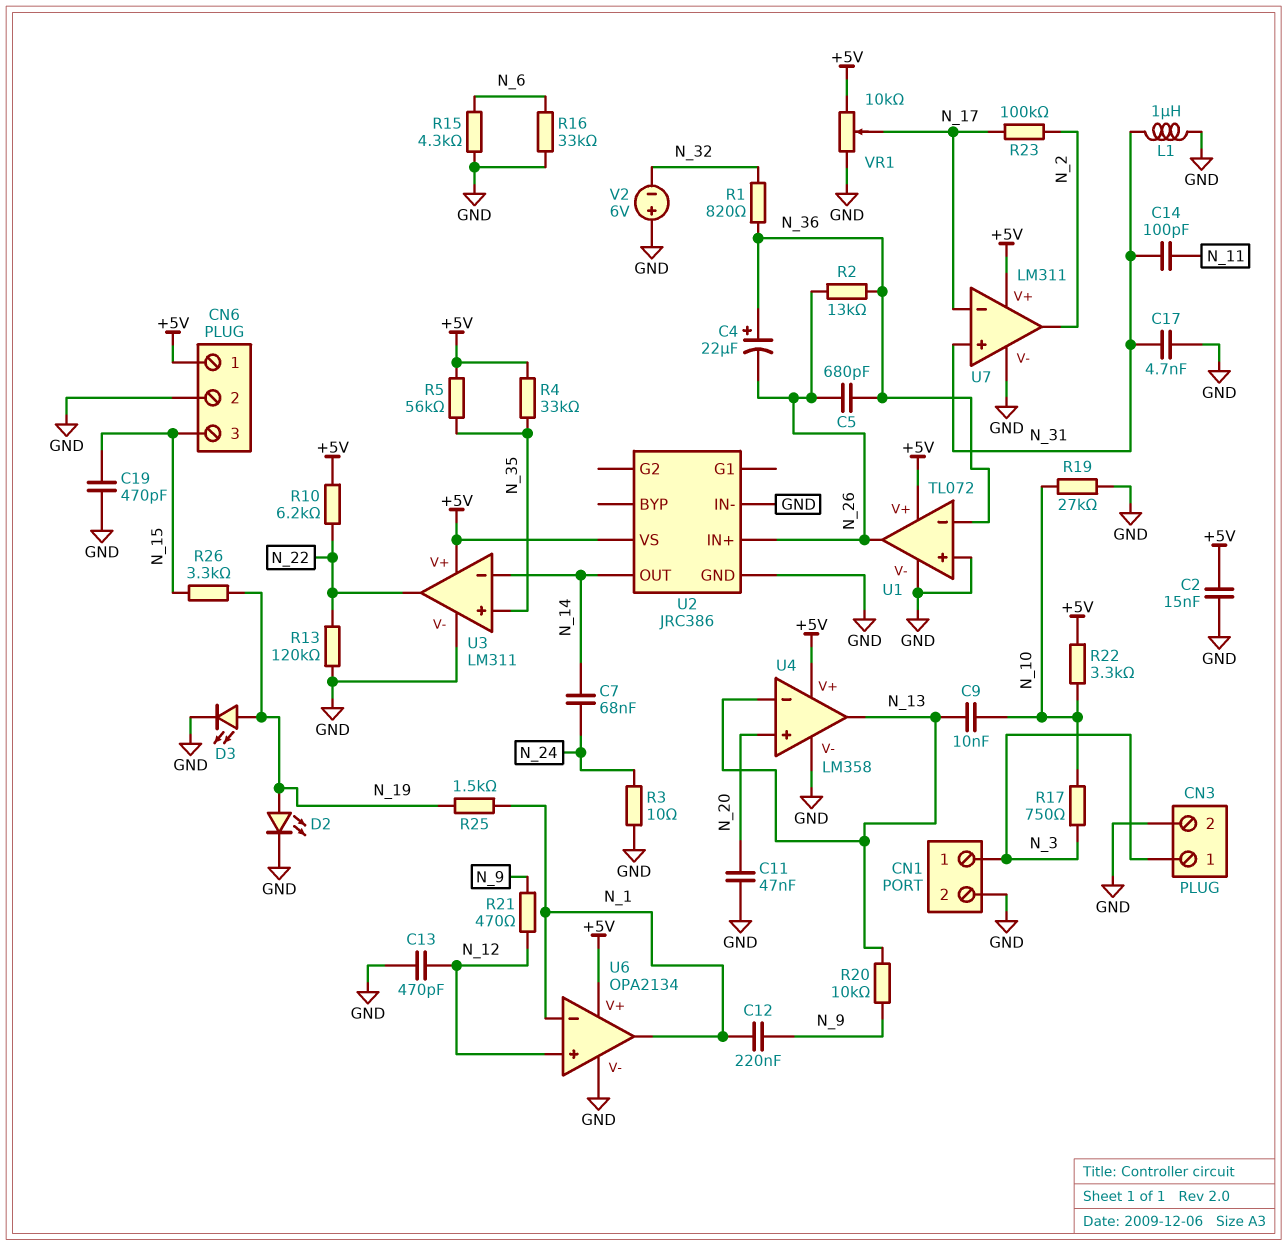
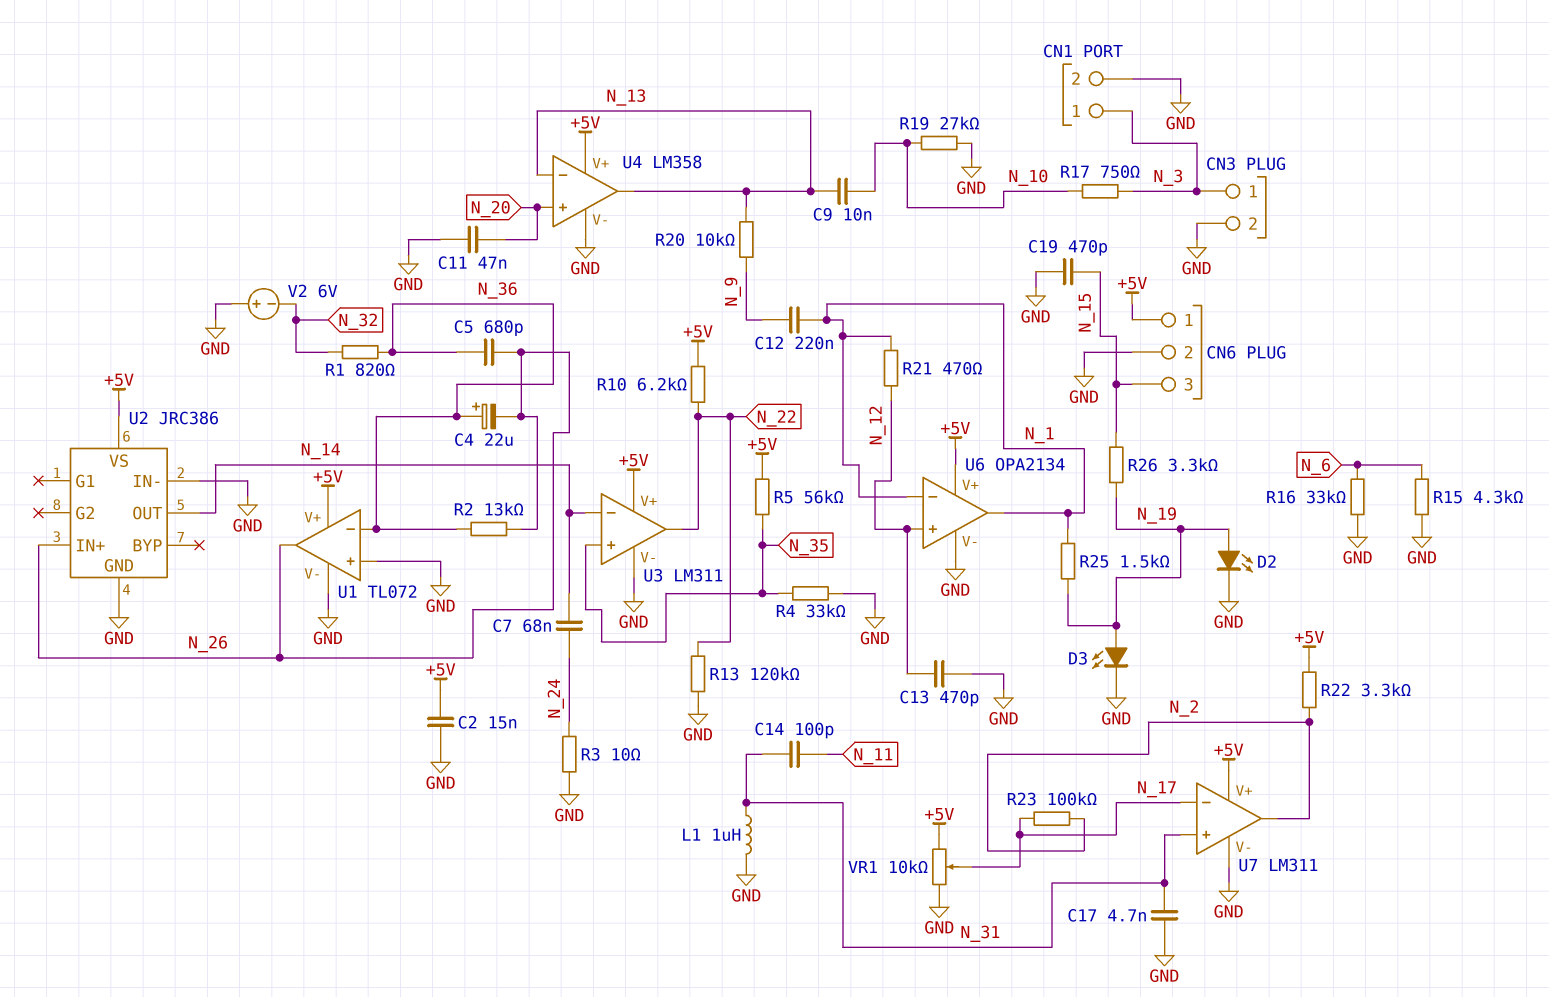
R4: 33k (+5V, N_35) -> 33k (GND, N_35)
R21: 470 (N_9, N_12) -> 470 (N_1, N_12)
R22: 3.3k (+5V, N_10) -> 3.3k (+5V, N_2)

